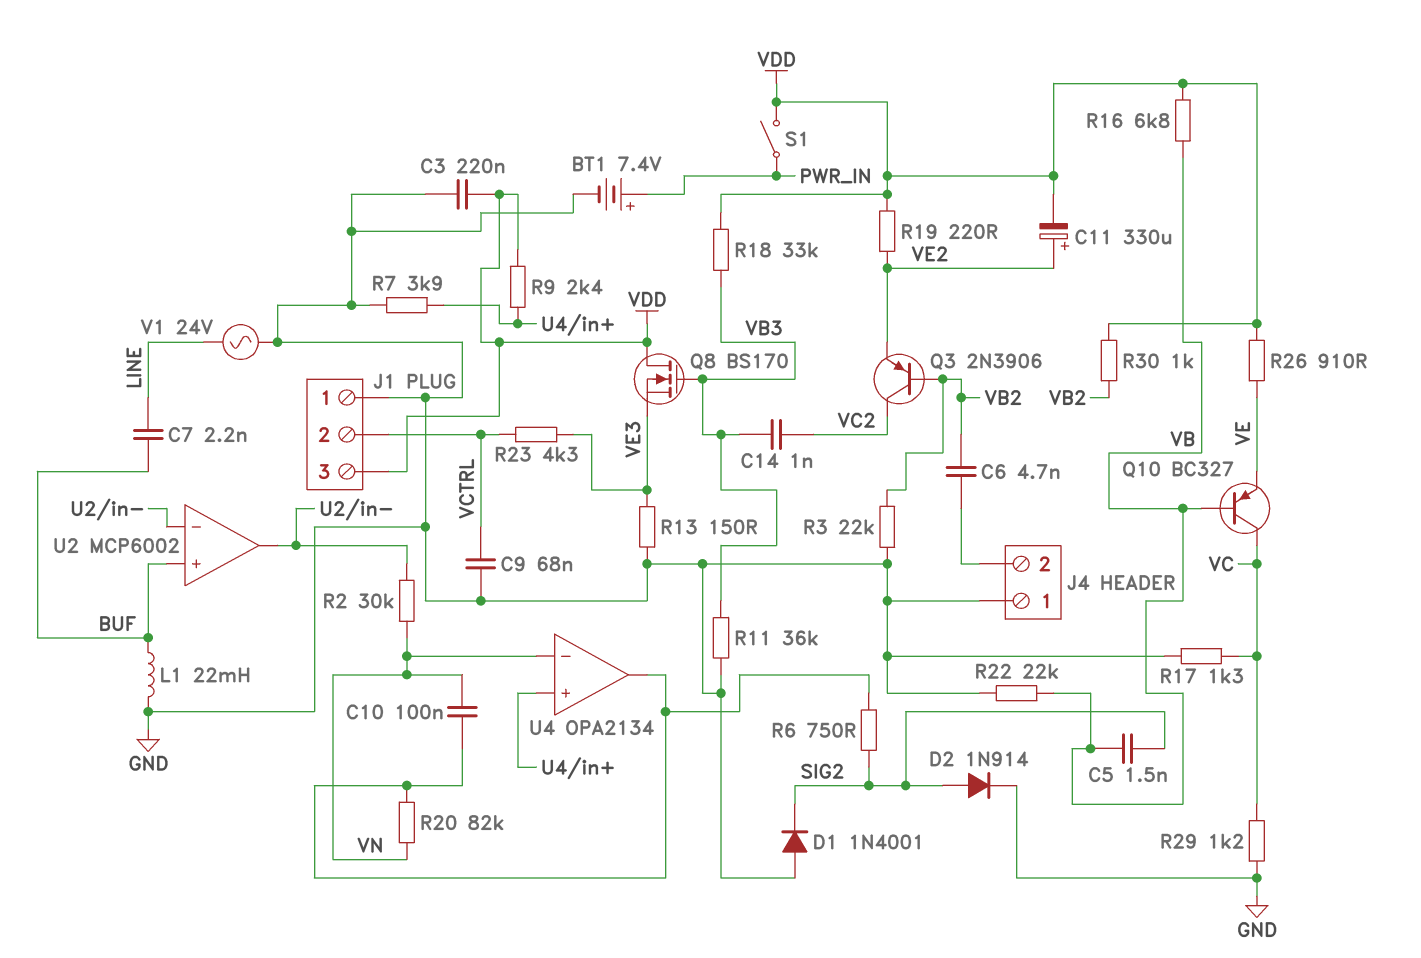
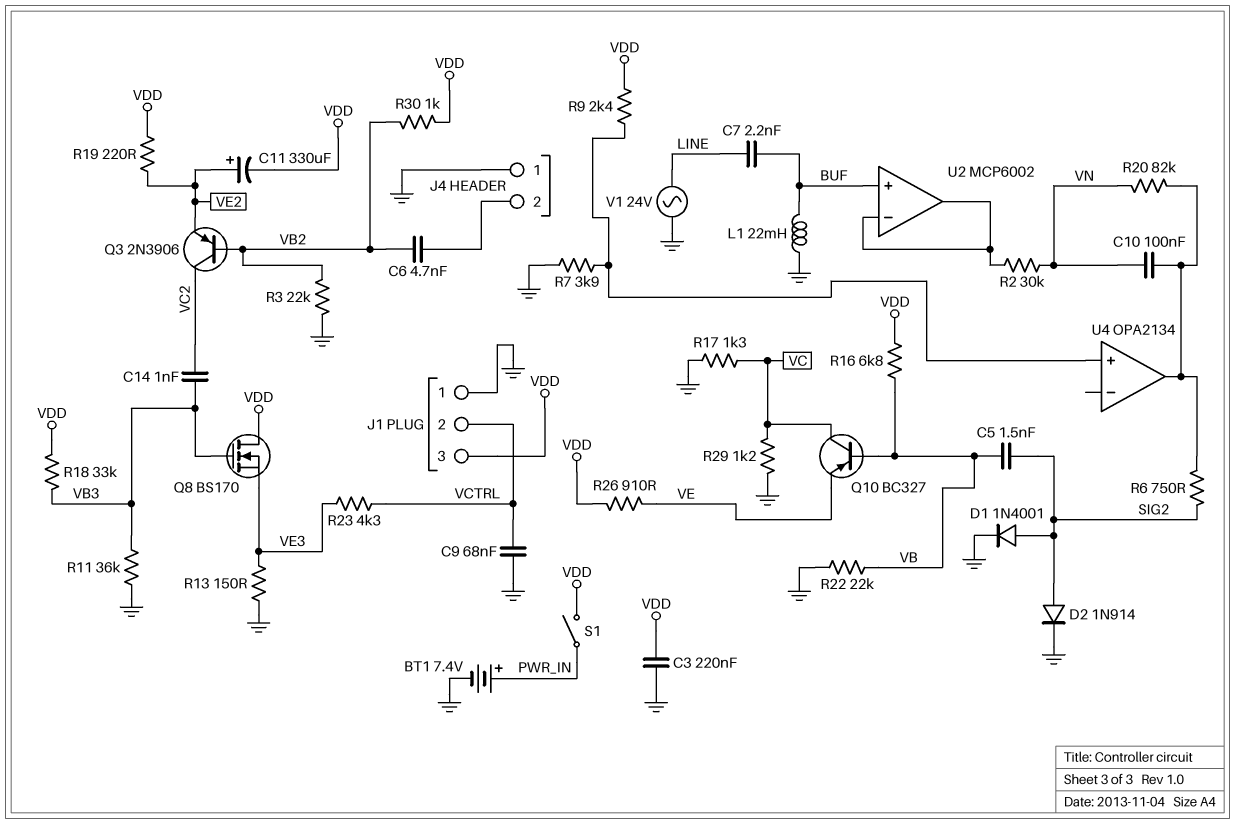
D1: diode 1N4001 (A GND, K SIG2) -> diode 1N4001 (A SIG2, K GND)
U4 pin in-: VN -> none

